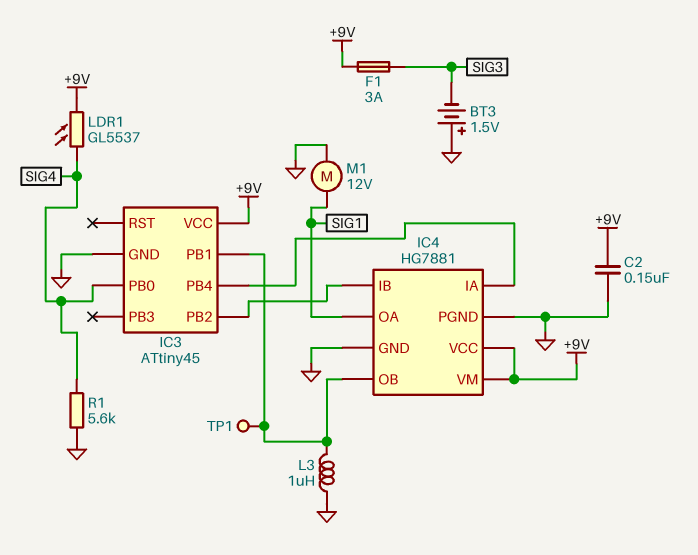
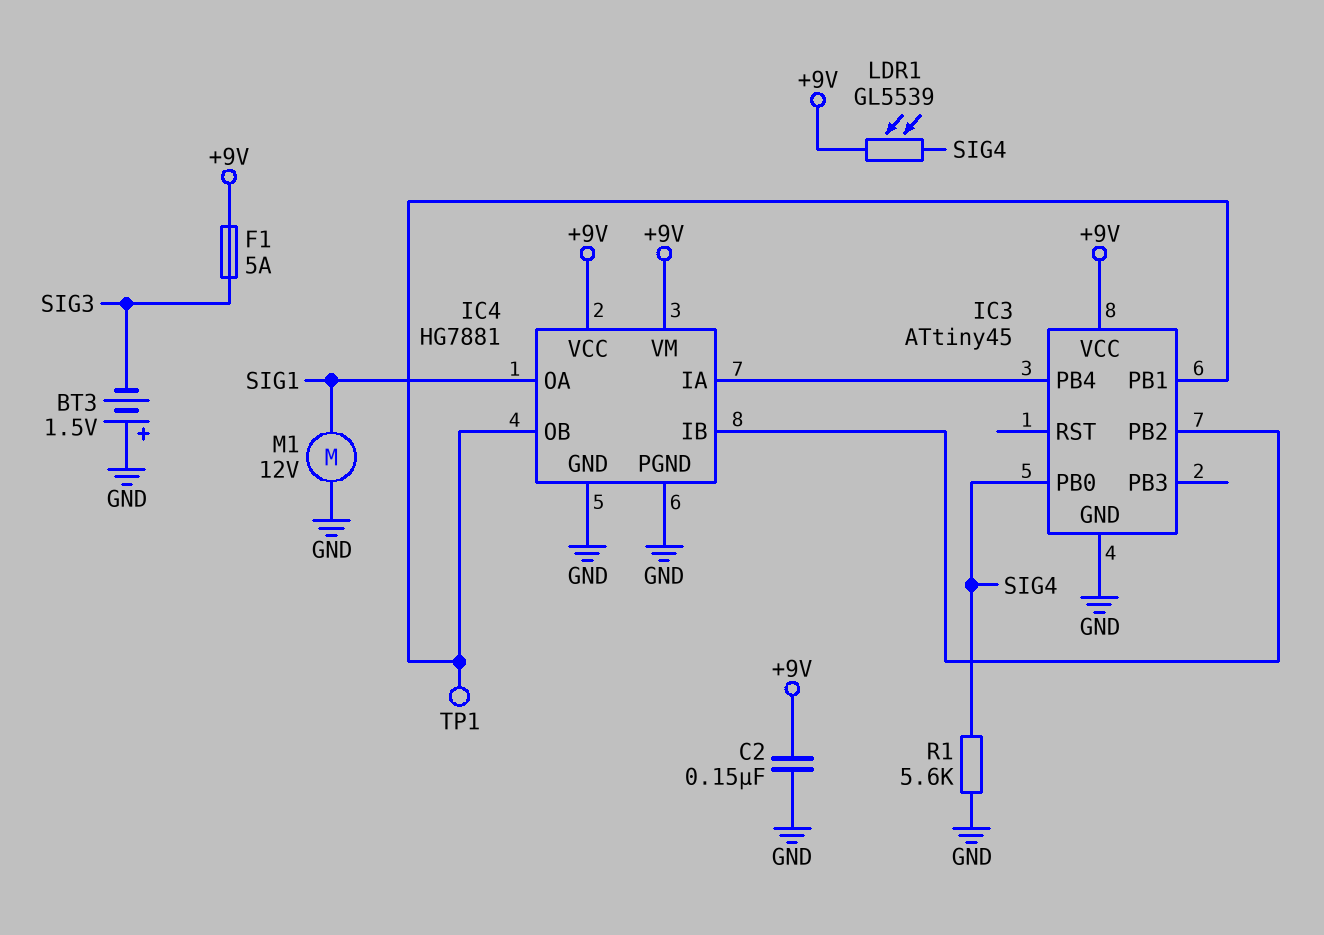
F1: 3A (+9V, SIG3) -> 5A (+9V, SIG3)
L3: 1uH (GND, IC3/PB1) -> none
LDR1: GL5537 (+9V, SIG4) -> GL5539 (+9V, SIG4)

